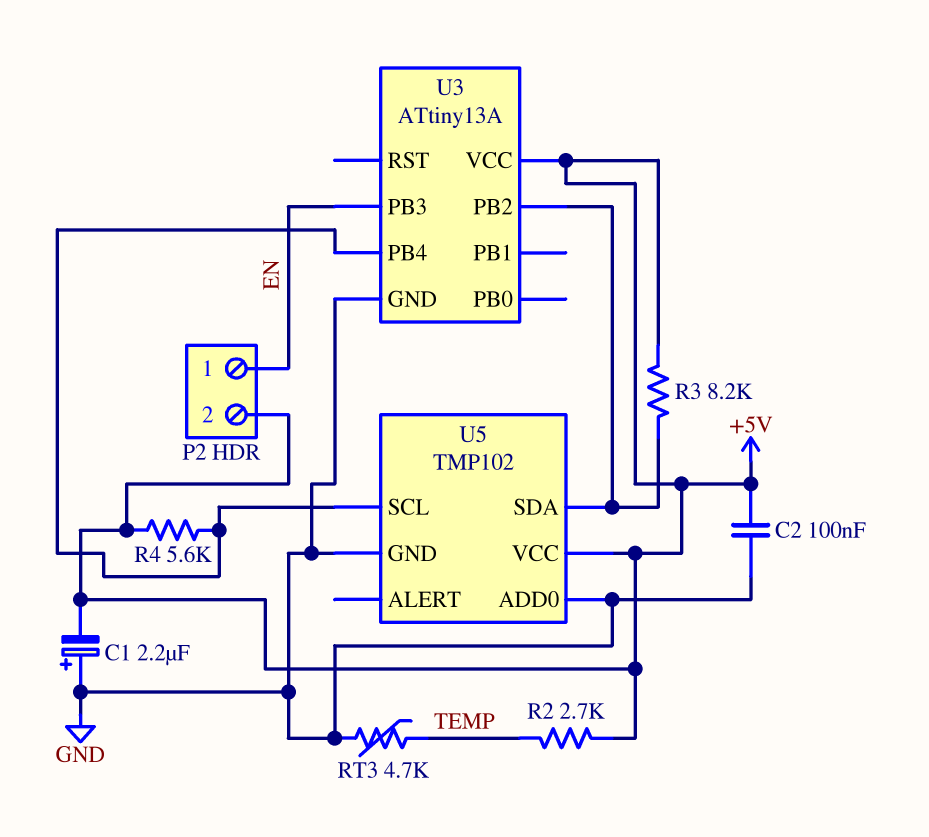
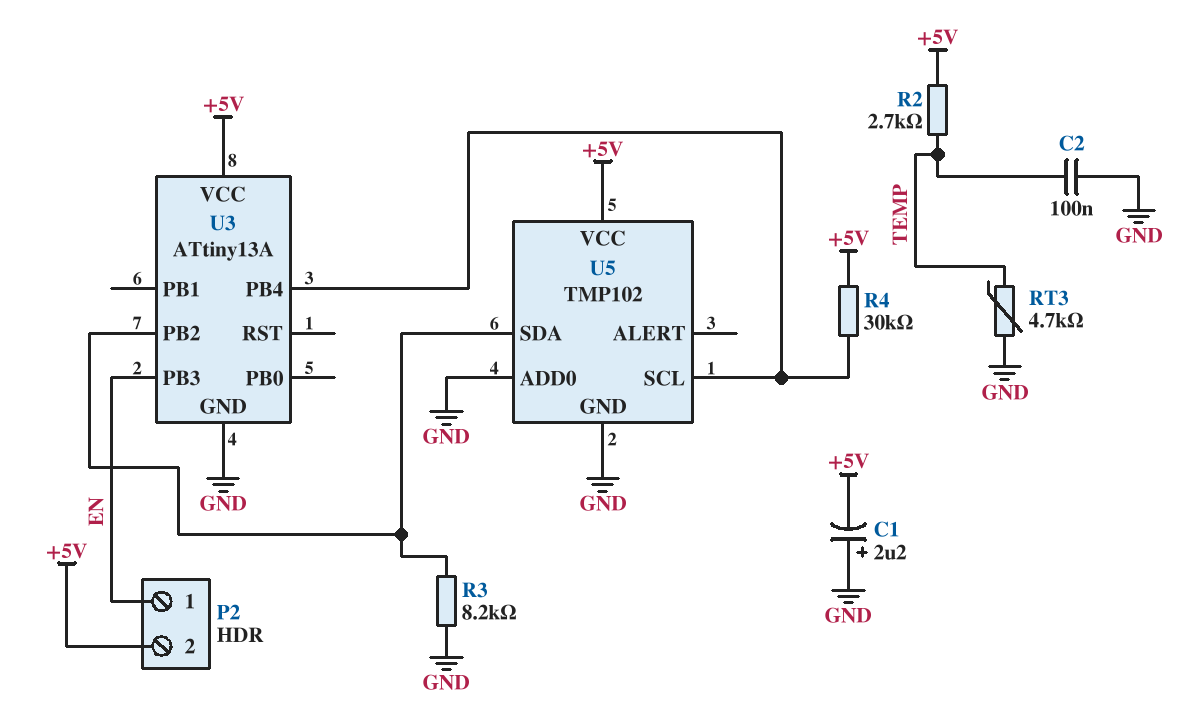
C2: 100nF (+5V, GND) -> 100nF (GND, TEMP)
R3: 8.2k (+5V, U3/PB2) -> 8.2k (GND, U3/PB2)
R4: 5.6k (+5V, U3/PB4) -> 30k (+5V, U3/PB4)

